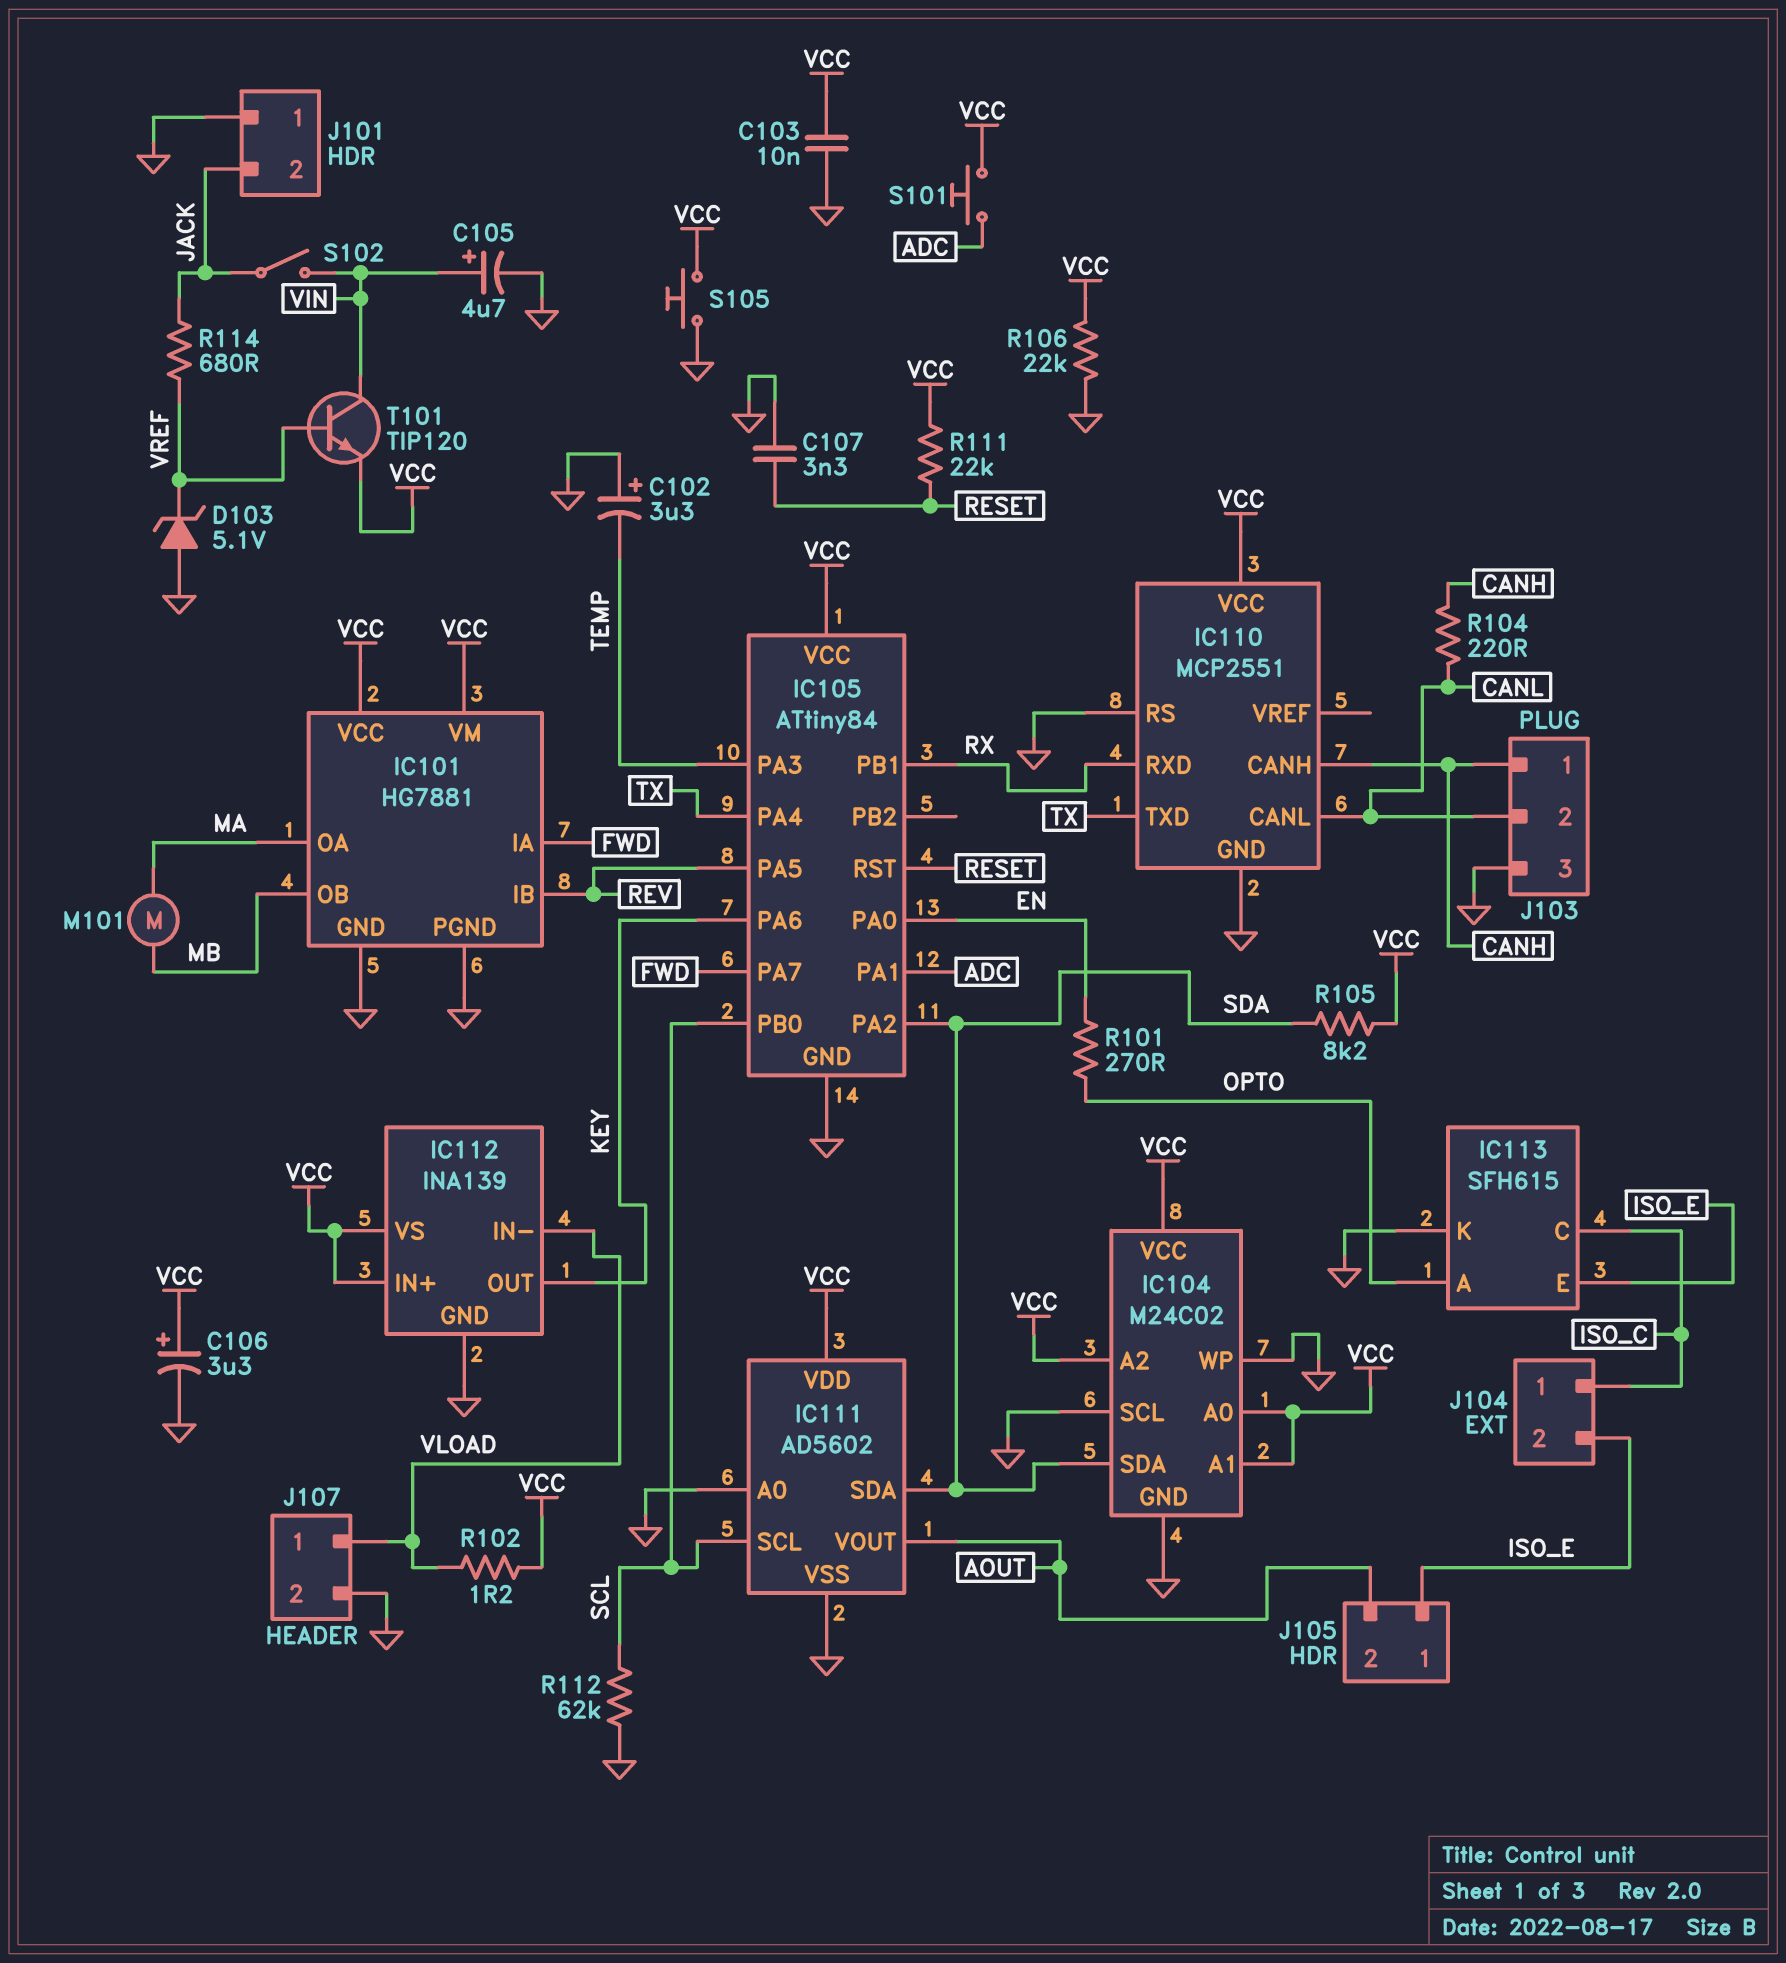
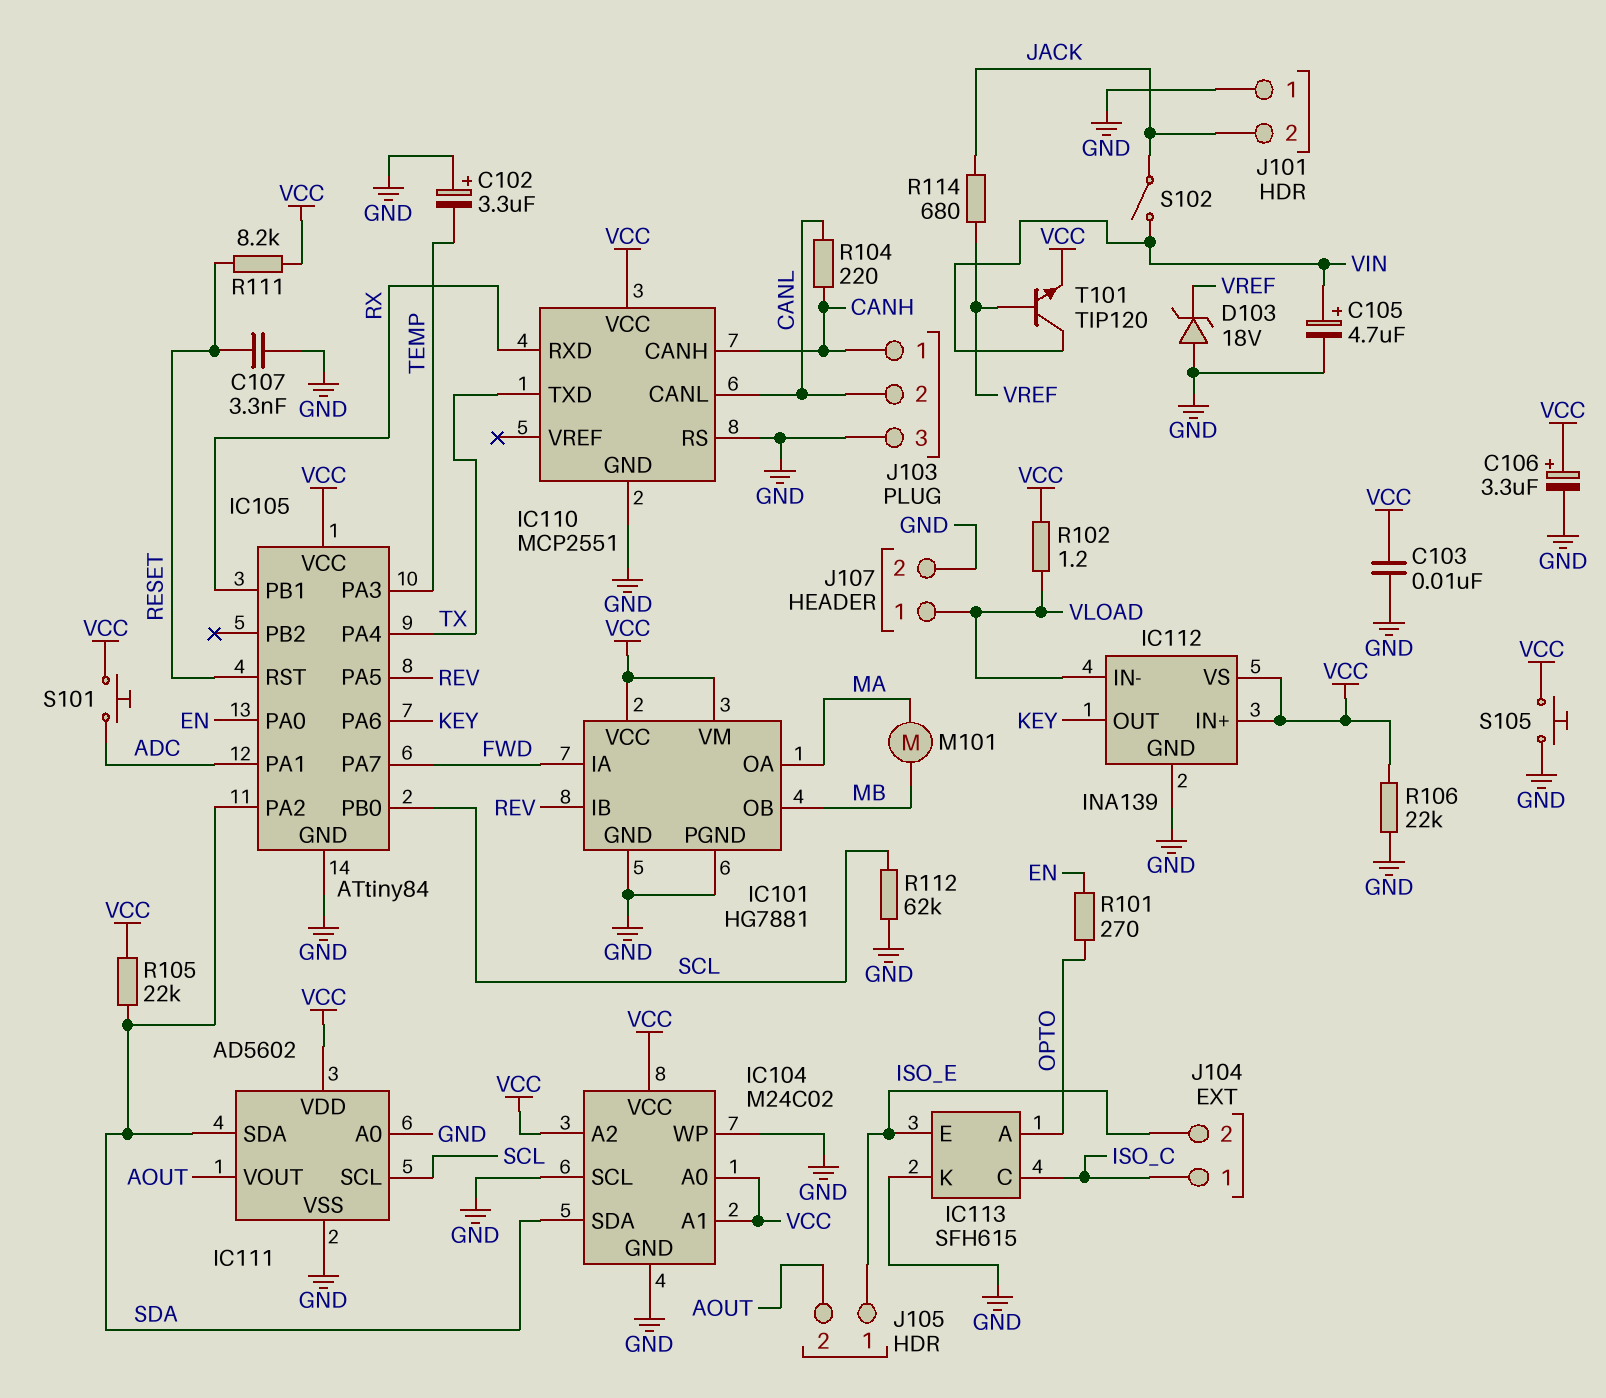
D103: zener 5.1V (A GND, K VREF) -> zener 18V (A GND, K VREF)
R105: 8.2k (SDA, VCC) -> 22k (SDA, VCC)
R111: 22k (RESET, VCC) -> 8.2k (RESET, VCC)

